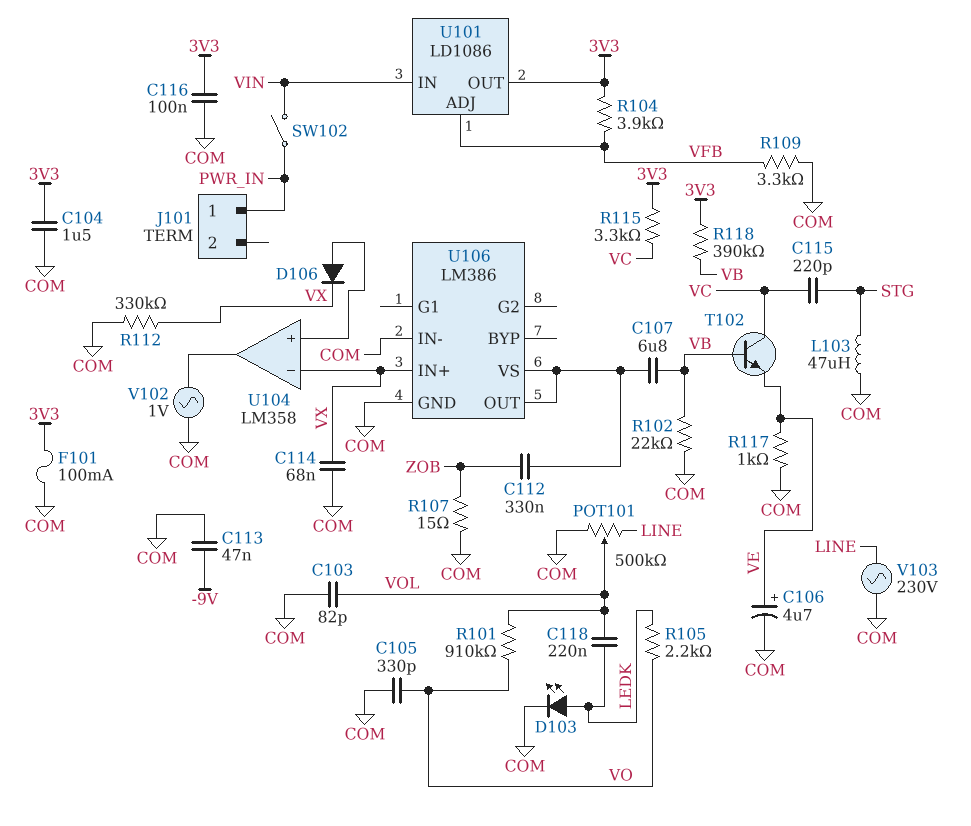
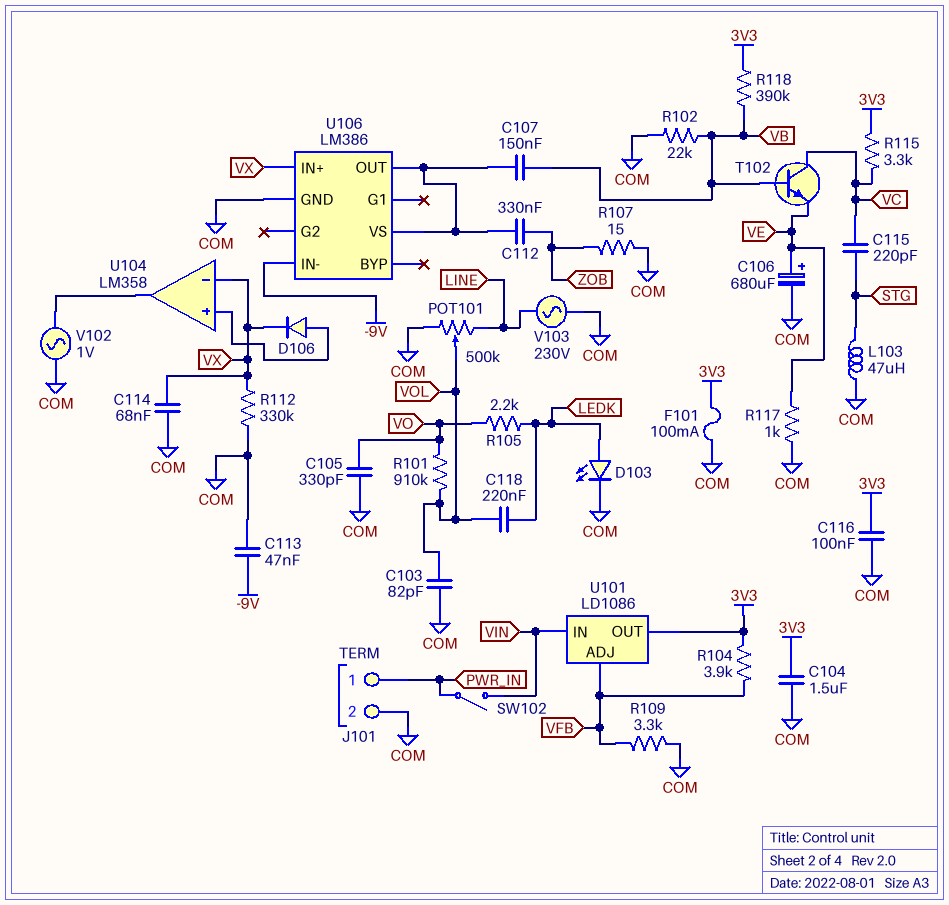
C106: 4.7uF (plus VE, minus COM) -> 680uF (plus VE, minus COM)
C107: 6.8uF (U106/OUT, VB) -> 150nF (U106/OUT, VB)
J101 pin 2: none -> COM
U106 pin IN-: COM -> -9V

